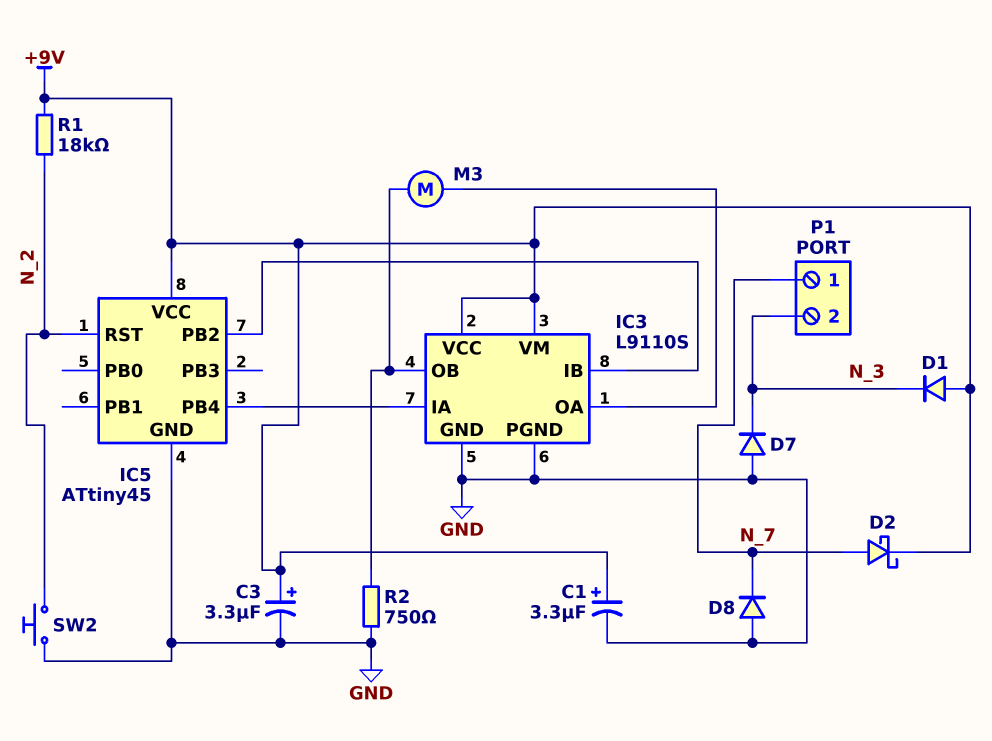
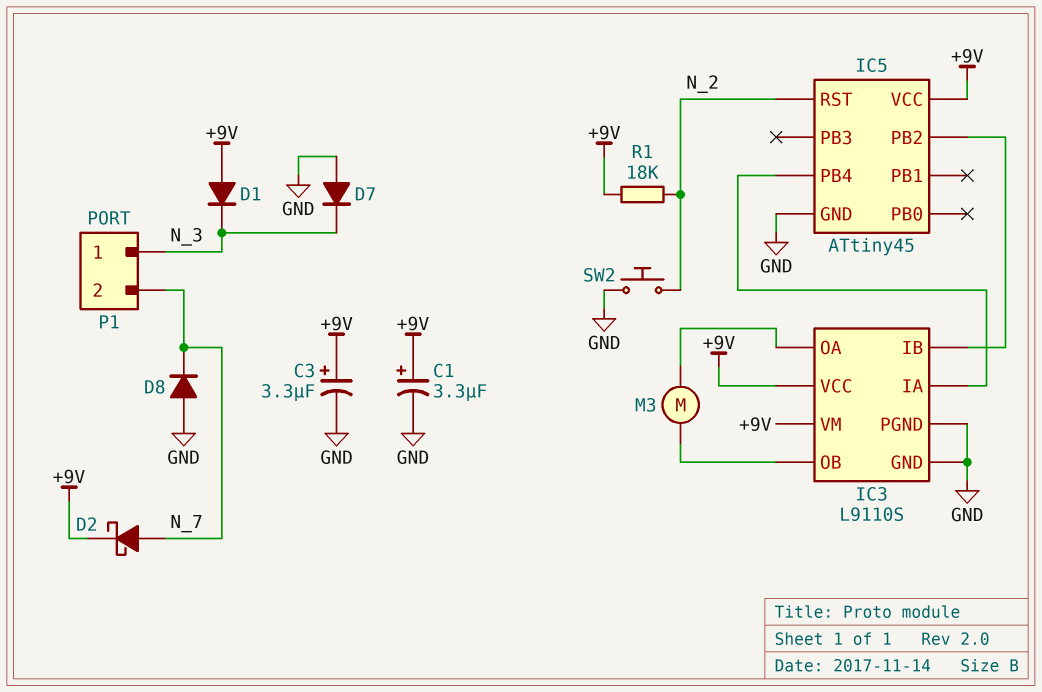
P1 pin 1: N_7 -> N_3
P1 pin 2: N_3 -> N_7
R2: 750 (GND, IC3/OB) -> none

